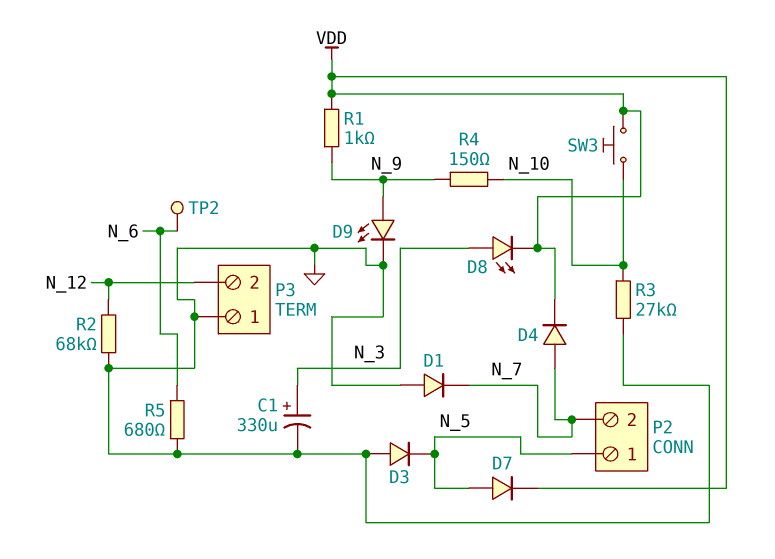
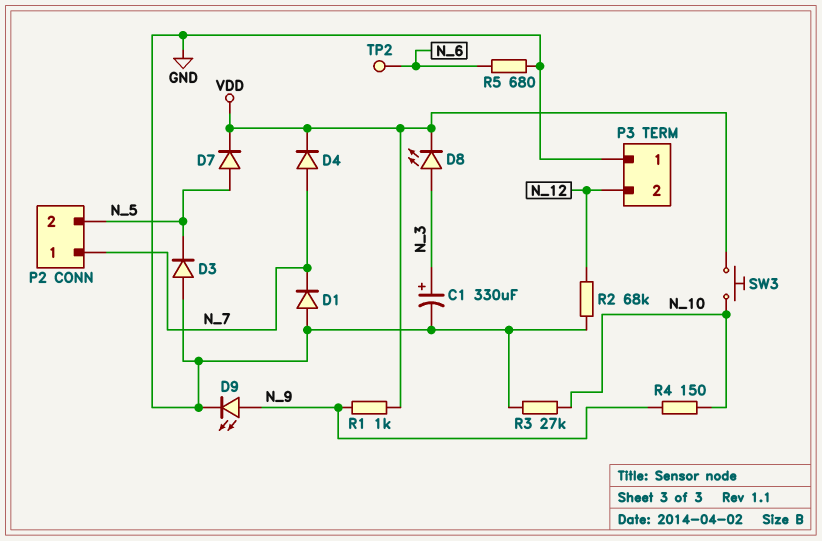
P2 pin 1: N_5 -> N_7
P2 pin 2: N_7 -> N_5

